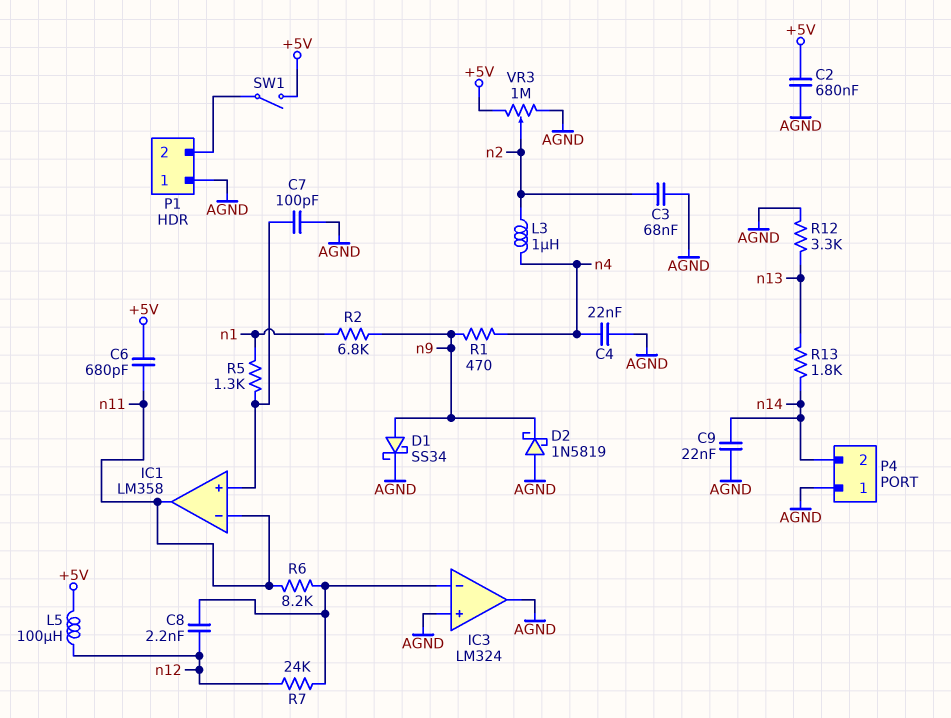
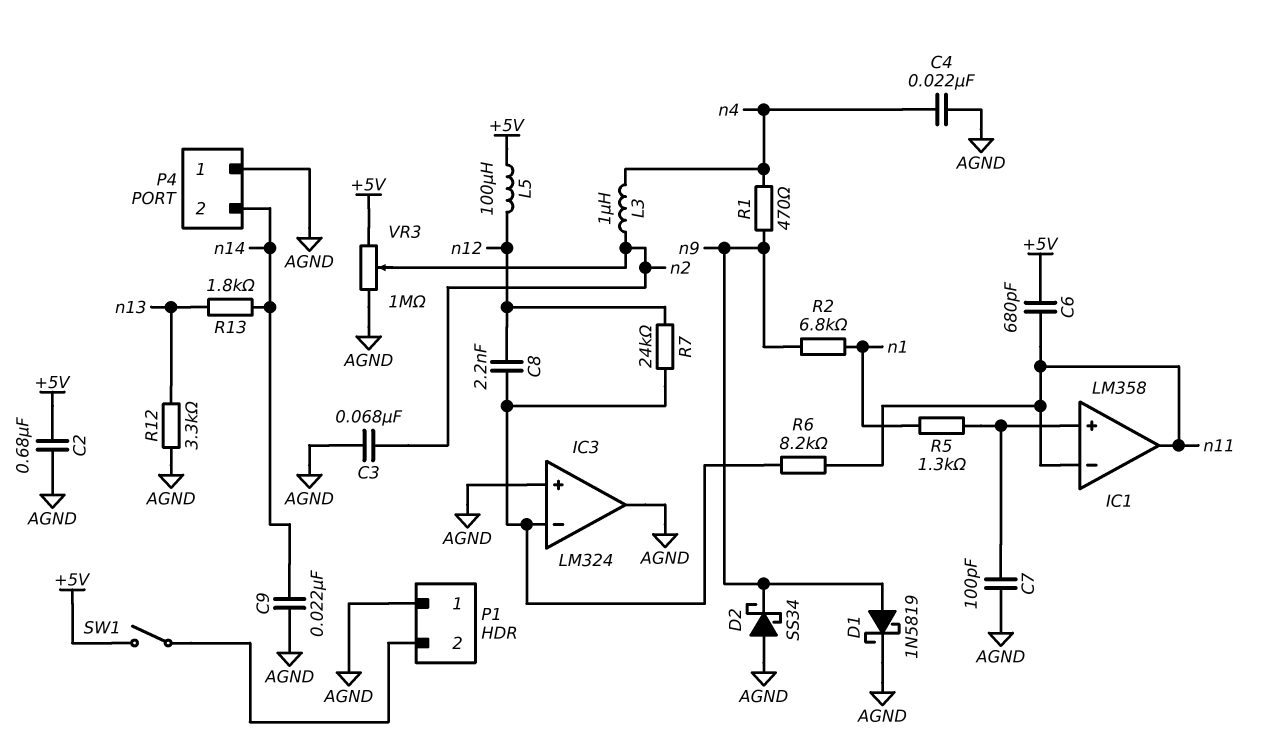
D1: schottky SS34 (A n9, K AGND) -> schottky 1N5819 (A n9, K AGND)
D2: schottky 1N5819 (A AGND, K n9) -> schottky SS34 (A AGND, K n9)

